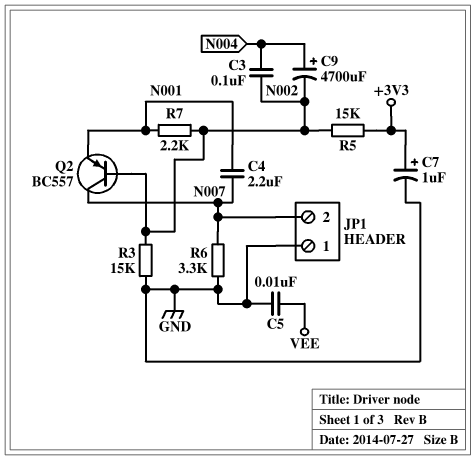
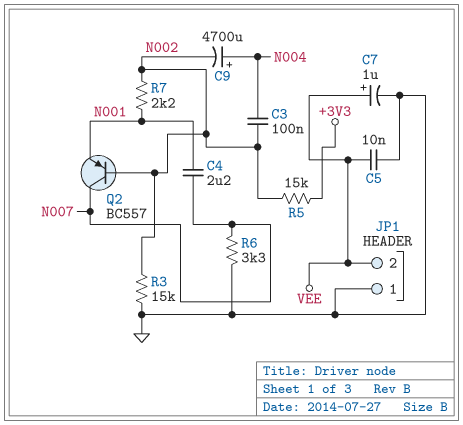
C7: 1uF (plus +3V3, minus GND) -> 1uF (plus VEE, minus GND)
JP1 pin 2: N007 -> VEE

